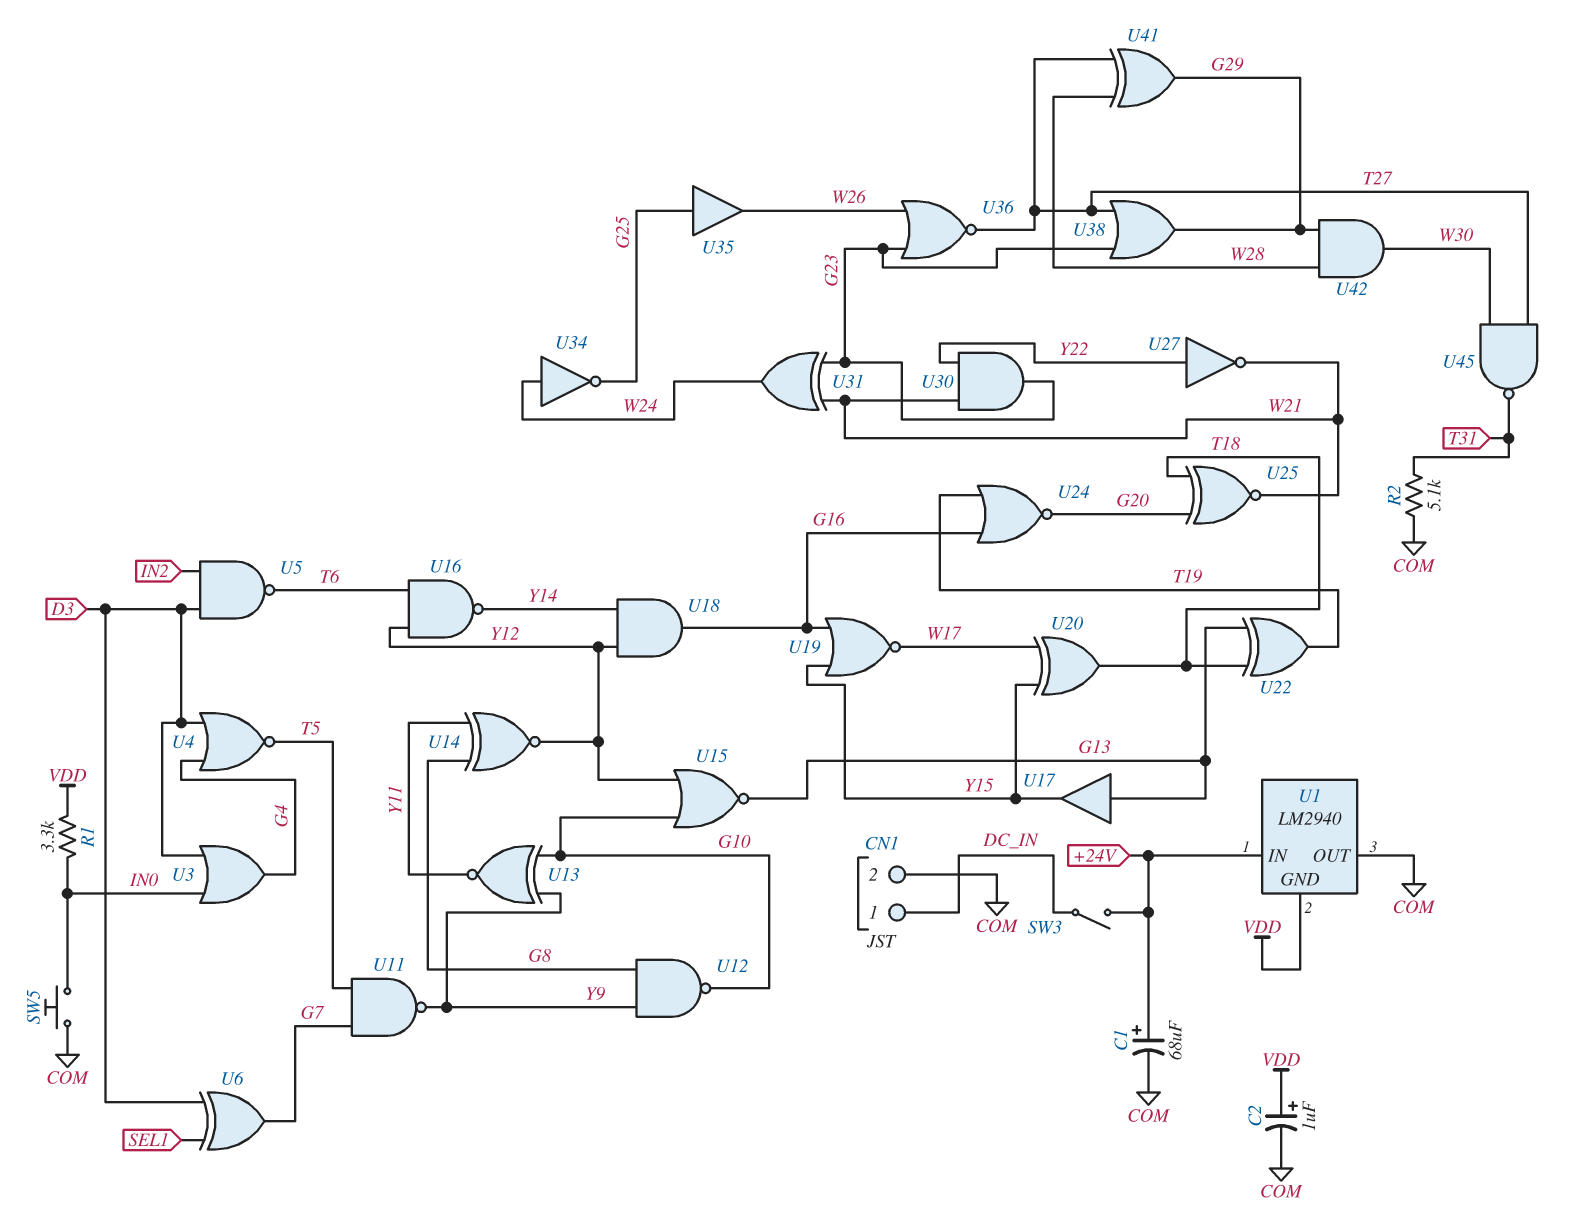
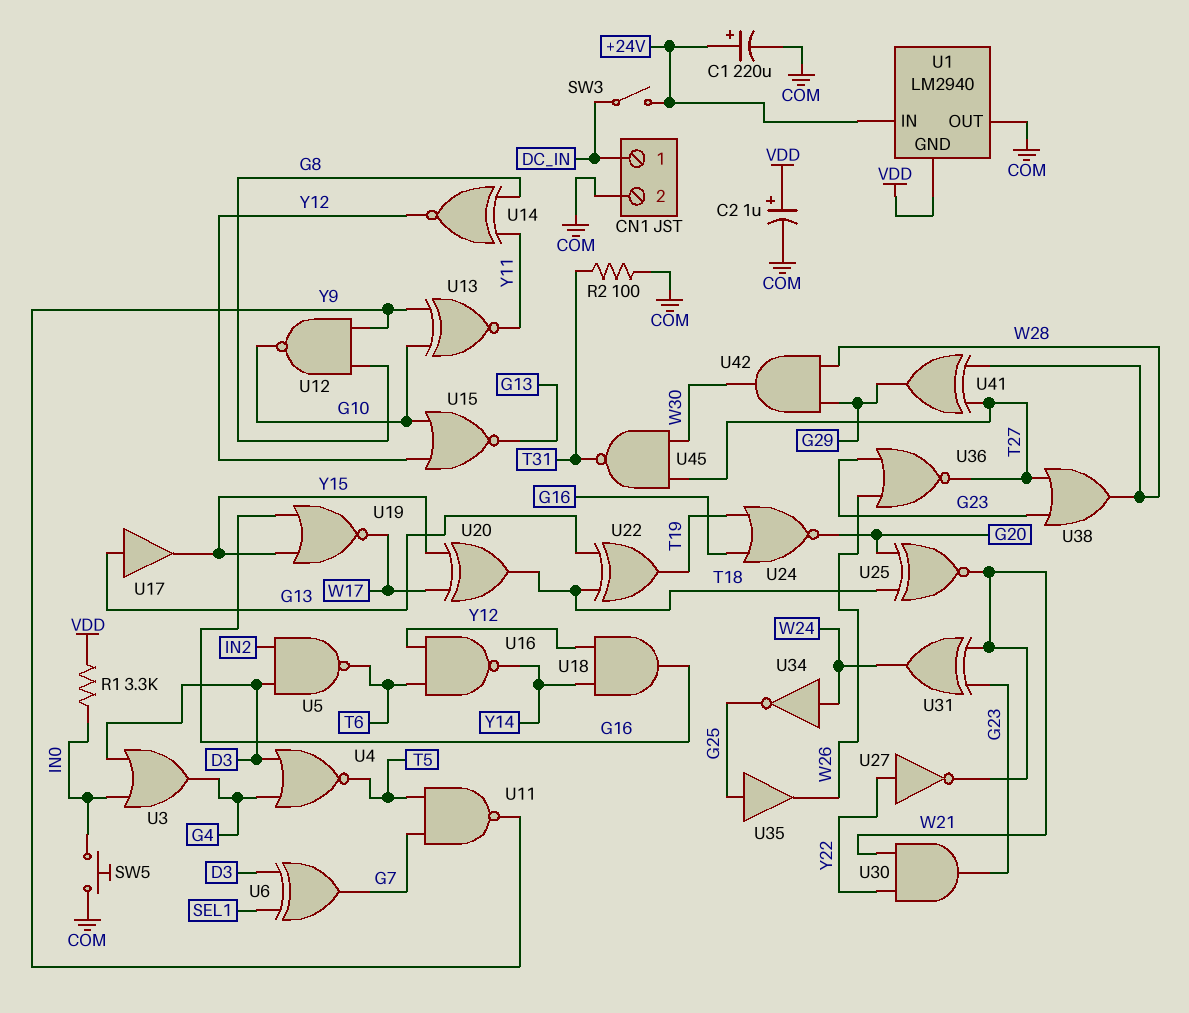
C1: 68uF (plus +24V, minus COM) -> 220uF (plus +24V, minus COM)
R2: 5.1k (COM, T31) -> 100 (COM, T31)
U38: OR (in G23, in T27, out G29) -> OR (in G23, in T27, out W28)

